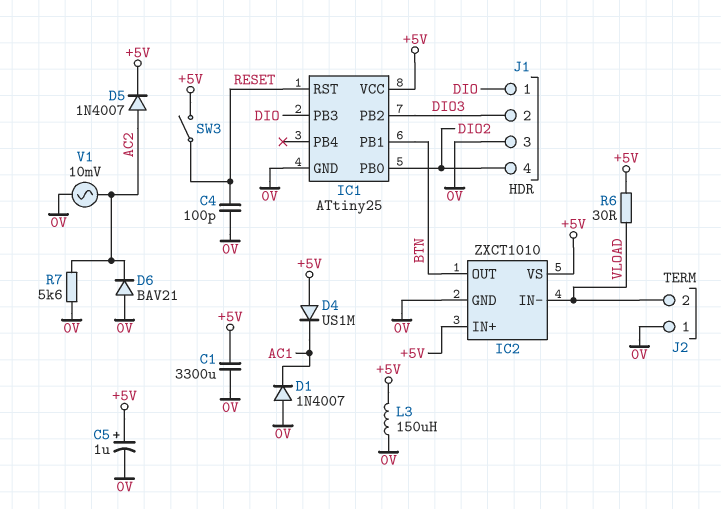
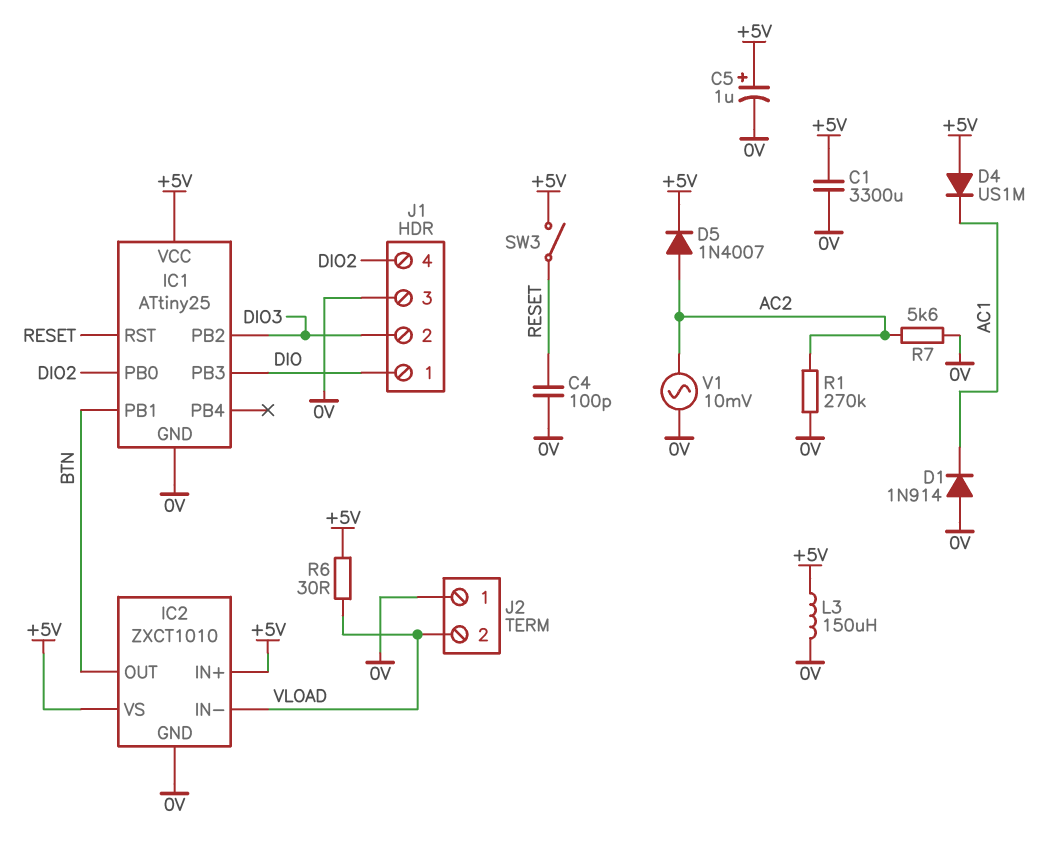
D1: diode 1N4007 (A 0V, K AC1) -> diode 1N914 (A 0V, K AC1)
D6: diode BAV21 (A 0V, K AC2) -> none
R1: none -> 270k (0V, AC2)

